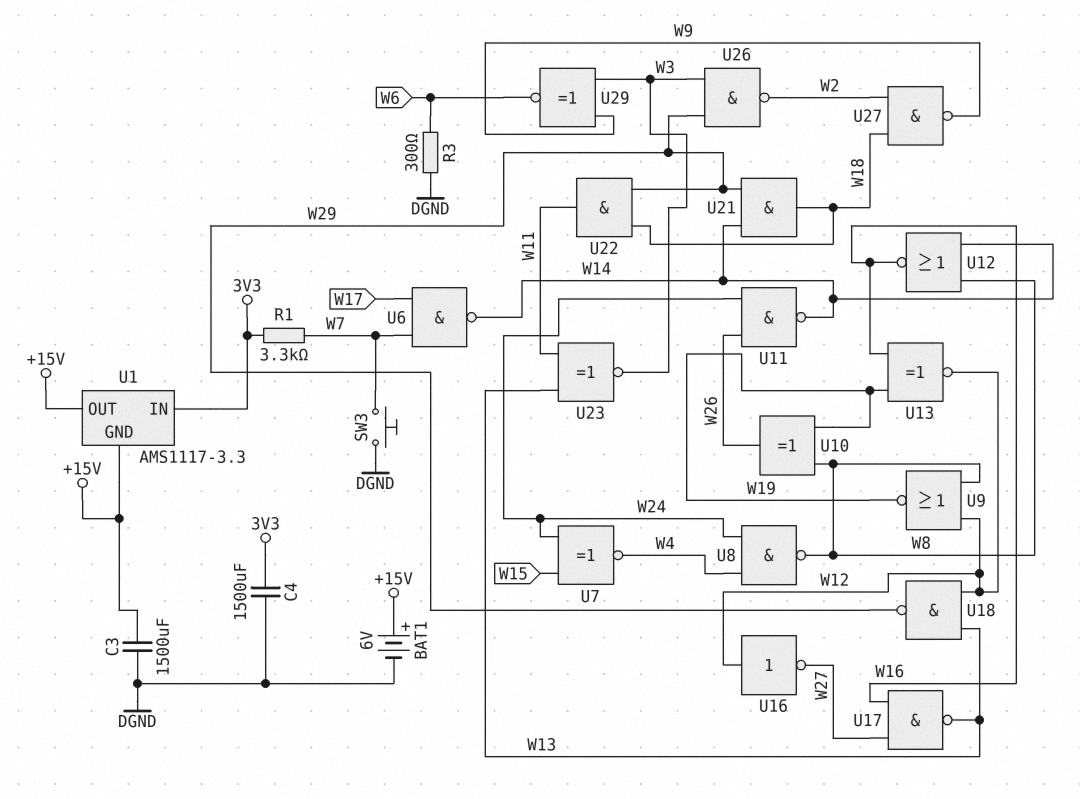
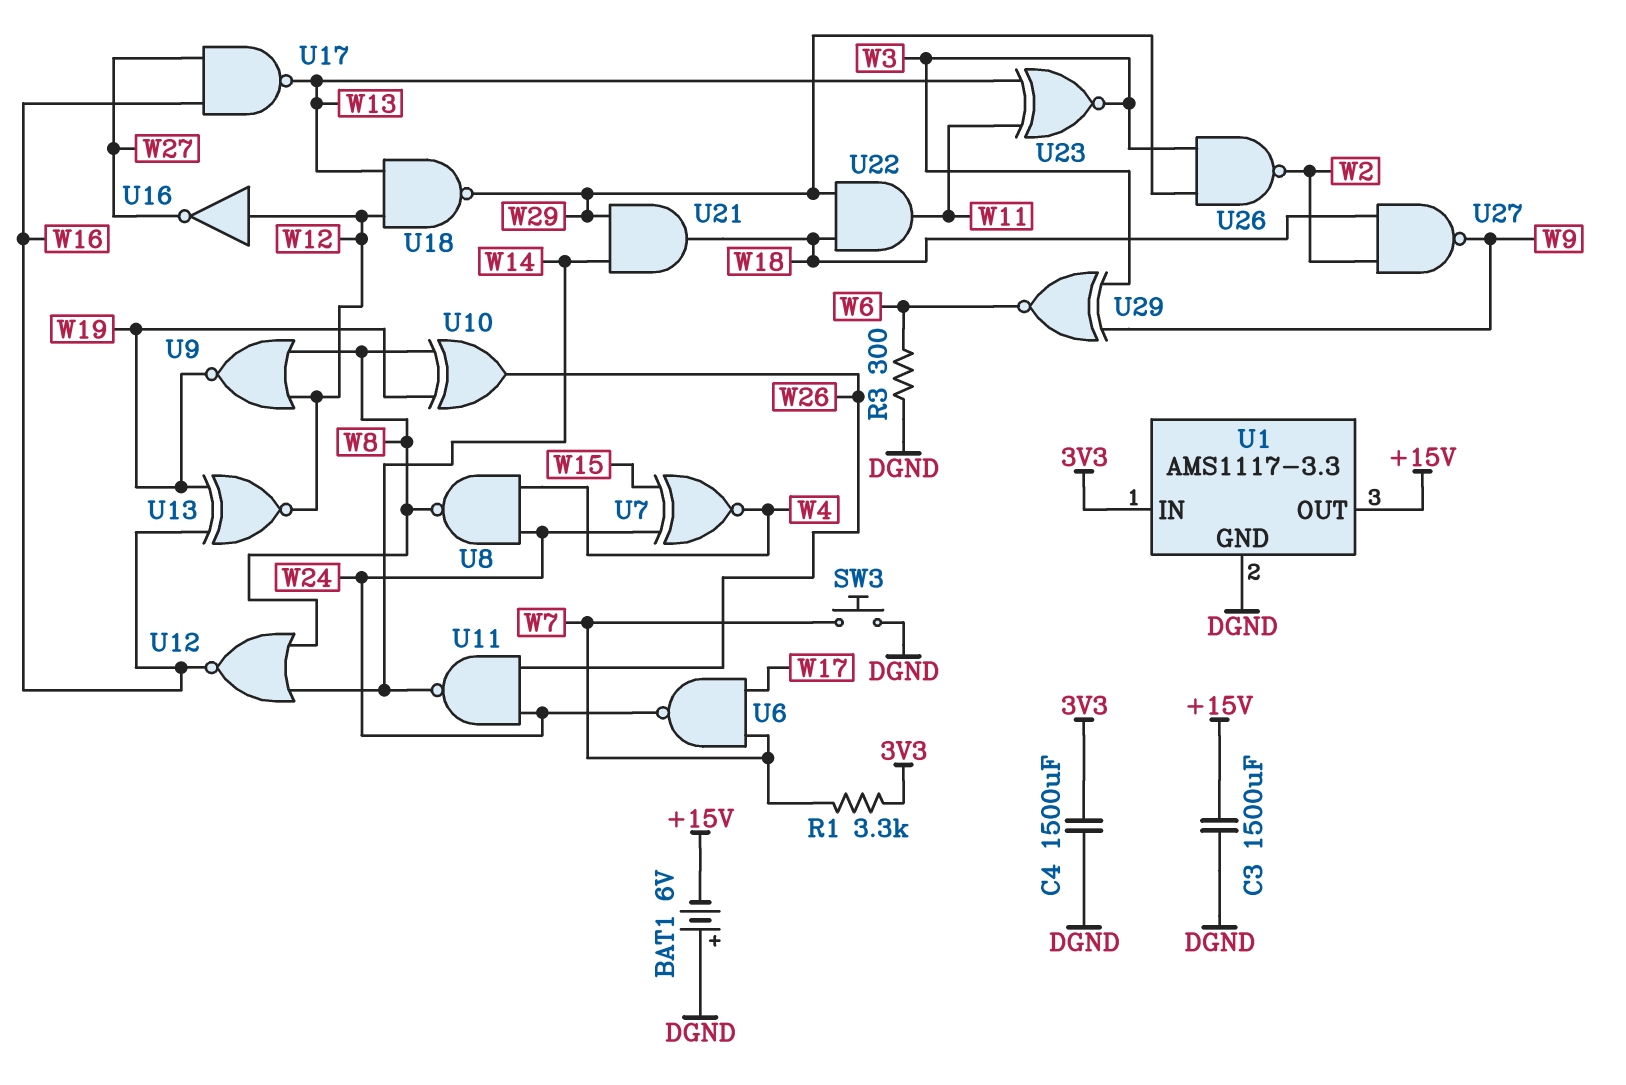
BAT1: 6V (plus +15V, minus DGND) -> 6V (plus DGND, minus +15V)
U1 pin GND: +15V -> DGND
U6: NAND (in W7, in W17, out W14) -> NAND (in W7, in W17, out W24)

